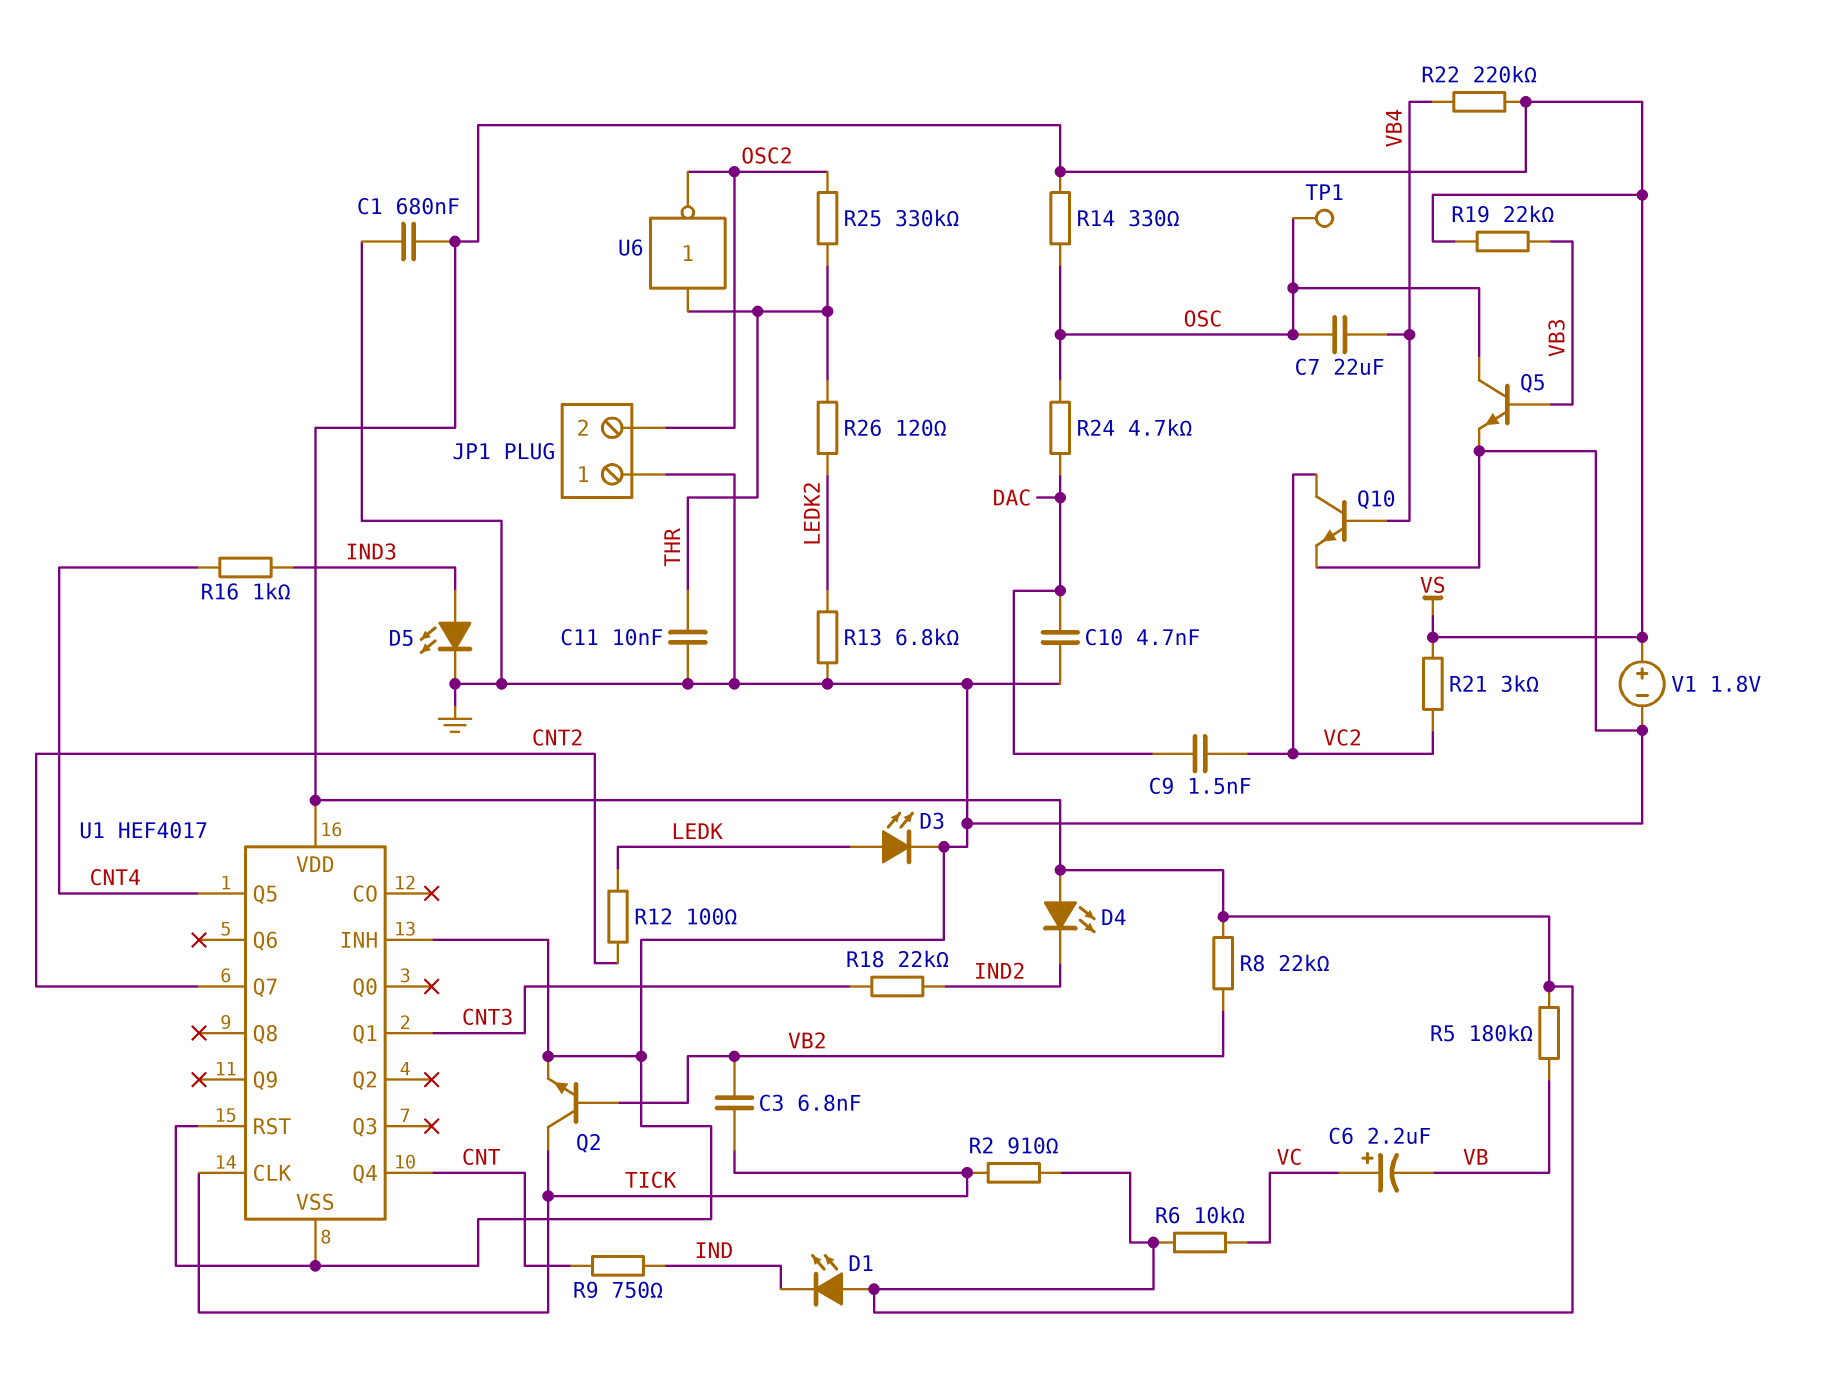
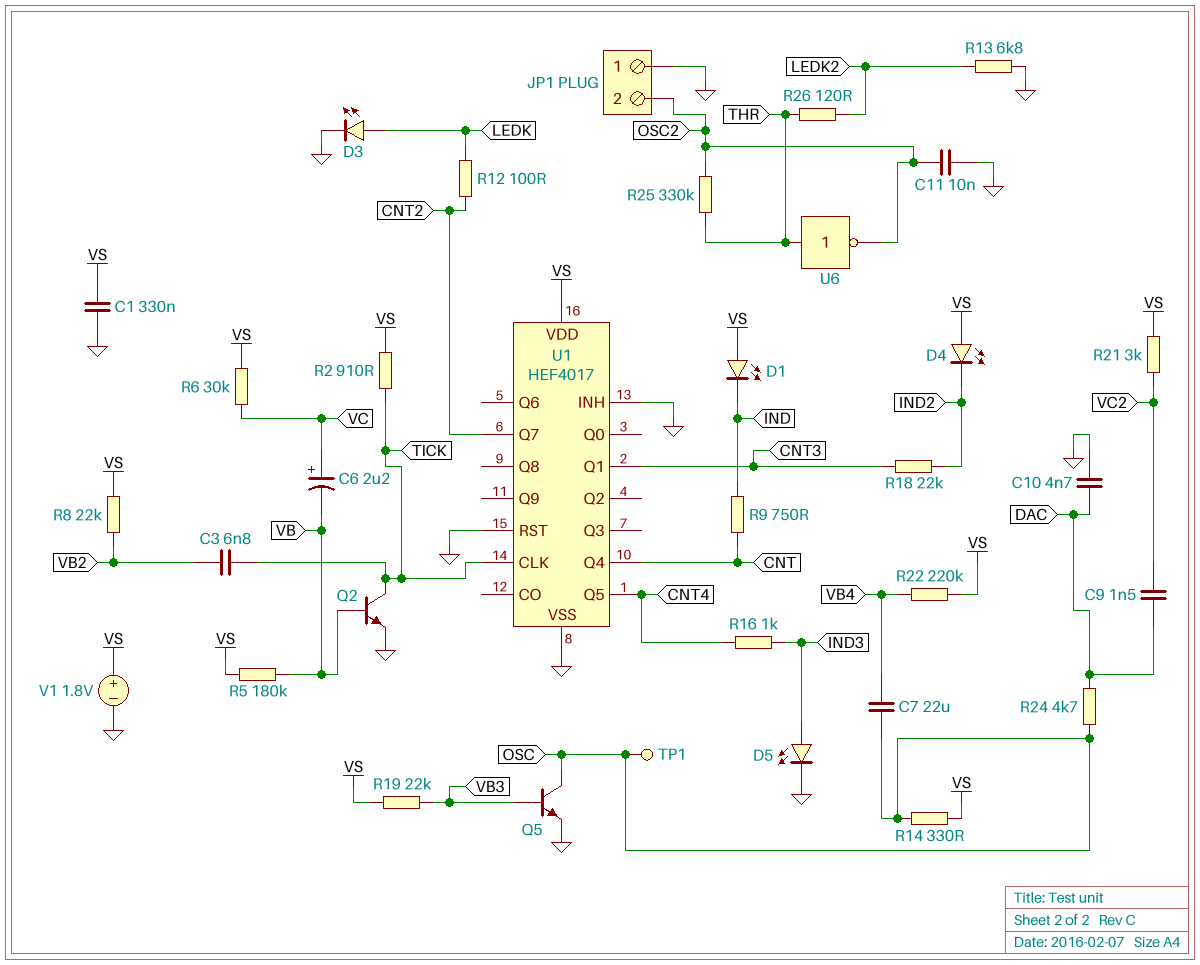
C1: 680nF (GND, VS) -> 330nF (GND, VS)
C11: 10nF (GND, THR) -> 10nF (GND, OSC2)
Q2: NPN (B VB2, C TICK, E GND) -> NPN (B VB, C TICK, E GND)
Q10: NPN (B VB4, C VC2, E GND) -> none
R6: 10k (VC, VS) -> 30k (VC, VS)

